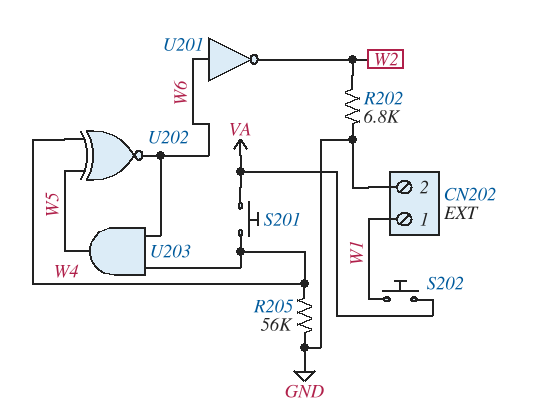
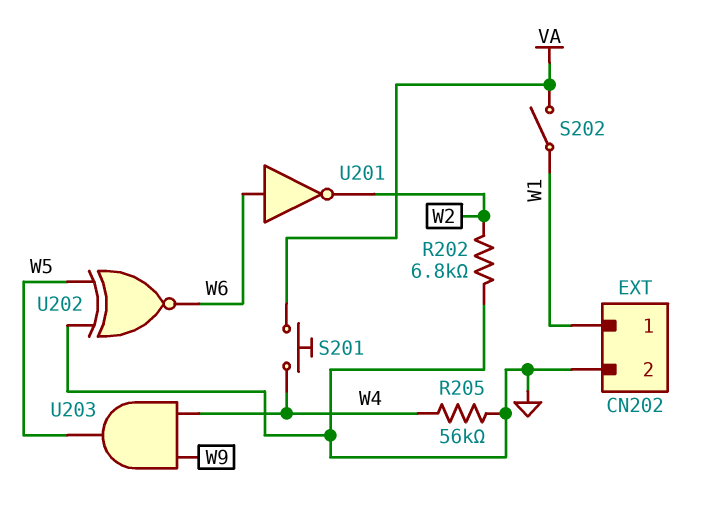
S202: button (VA, W1) -> switch (VA, W1)
U202: XNOR (in W4, in W5, out W6) -> XNOR (in GND, in W5, out W6)
U203: AND (in W4, in W6, out W5) -> AND (in W4, in W9, out W5)

